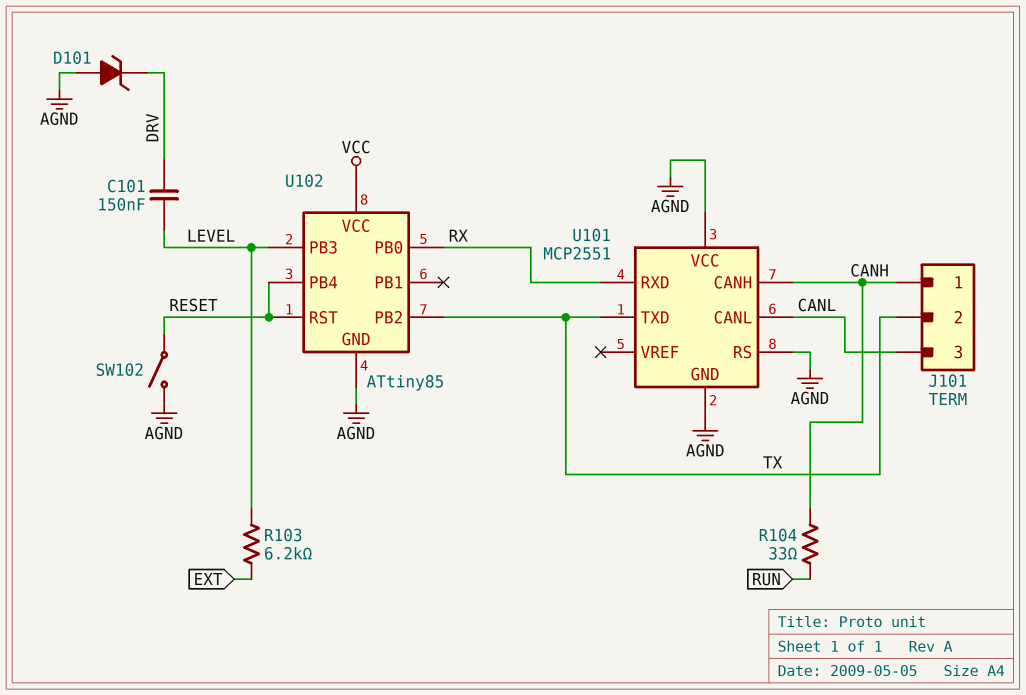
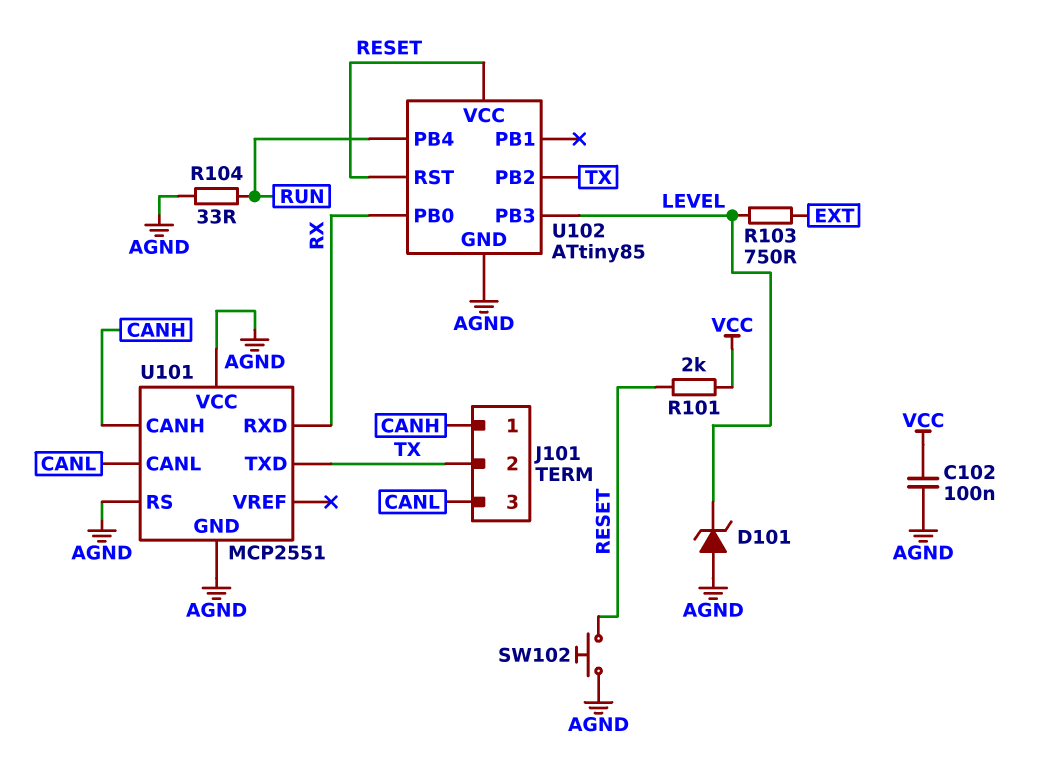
C101: 150nF (DRV, LEVEL) -> none
C102: none -> 100nF (AGND, VCC)
D101: zener (A AGND, K DRV) -> zener (A AGND, K LEVEL)
R101: none -> 2k (RESET, VCC)
R103: 6.2k (EXT, LEVEL) -> 750 (EXT, LEVEL)
R104: 33 (CANH, RUN) -> 33 (AGND, RUN)
SW102: switch (AGND, RESET) -> button (AGND, RESET)
U102 pin PB4: RESET -> RUN
U102 pin VCC: VCC -> RESET

